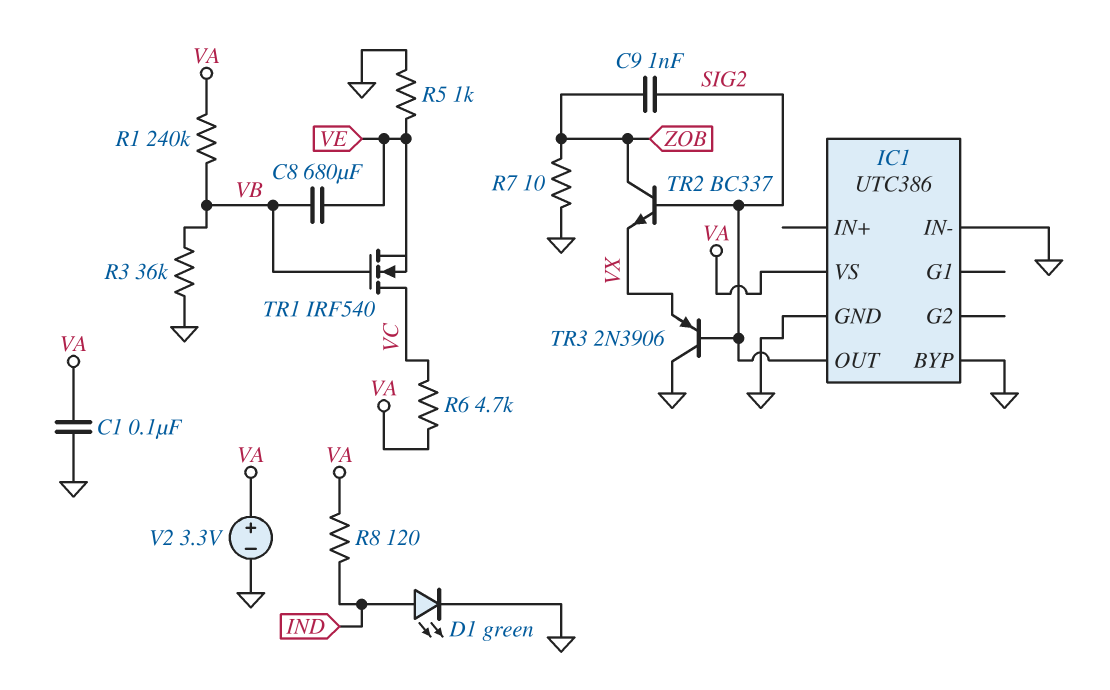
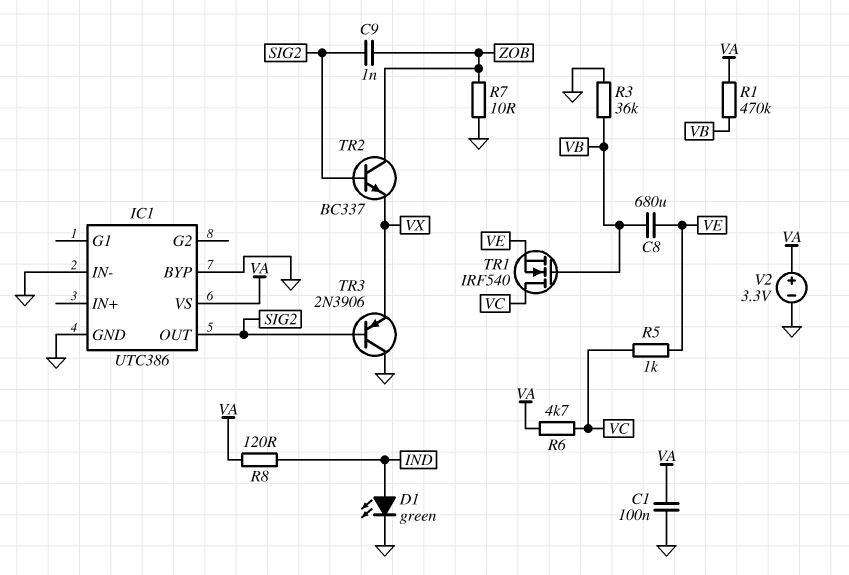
R1: 240k (VA, VB) -> 470k (VA, VB)
R5: 1k (GND, VE) -> 1k (VC, VE)

